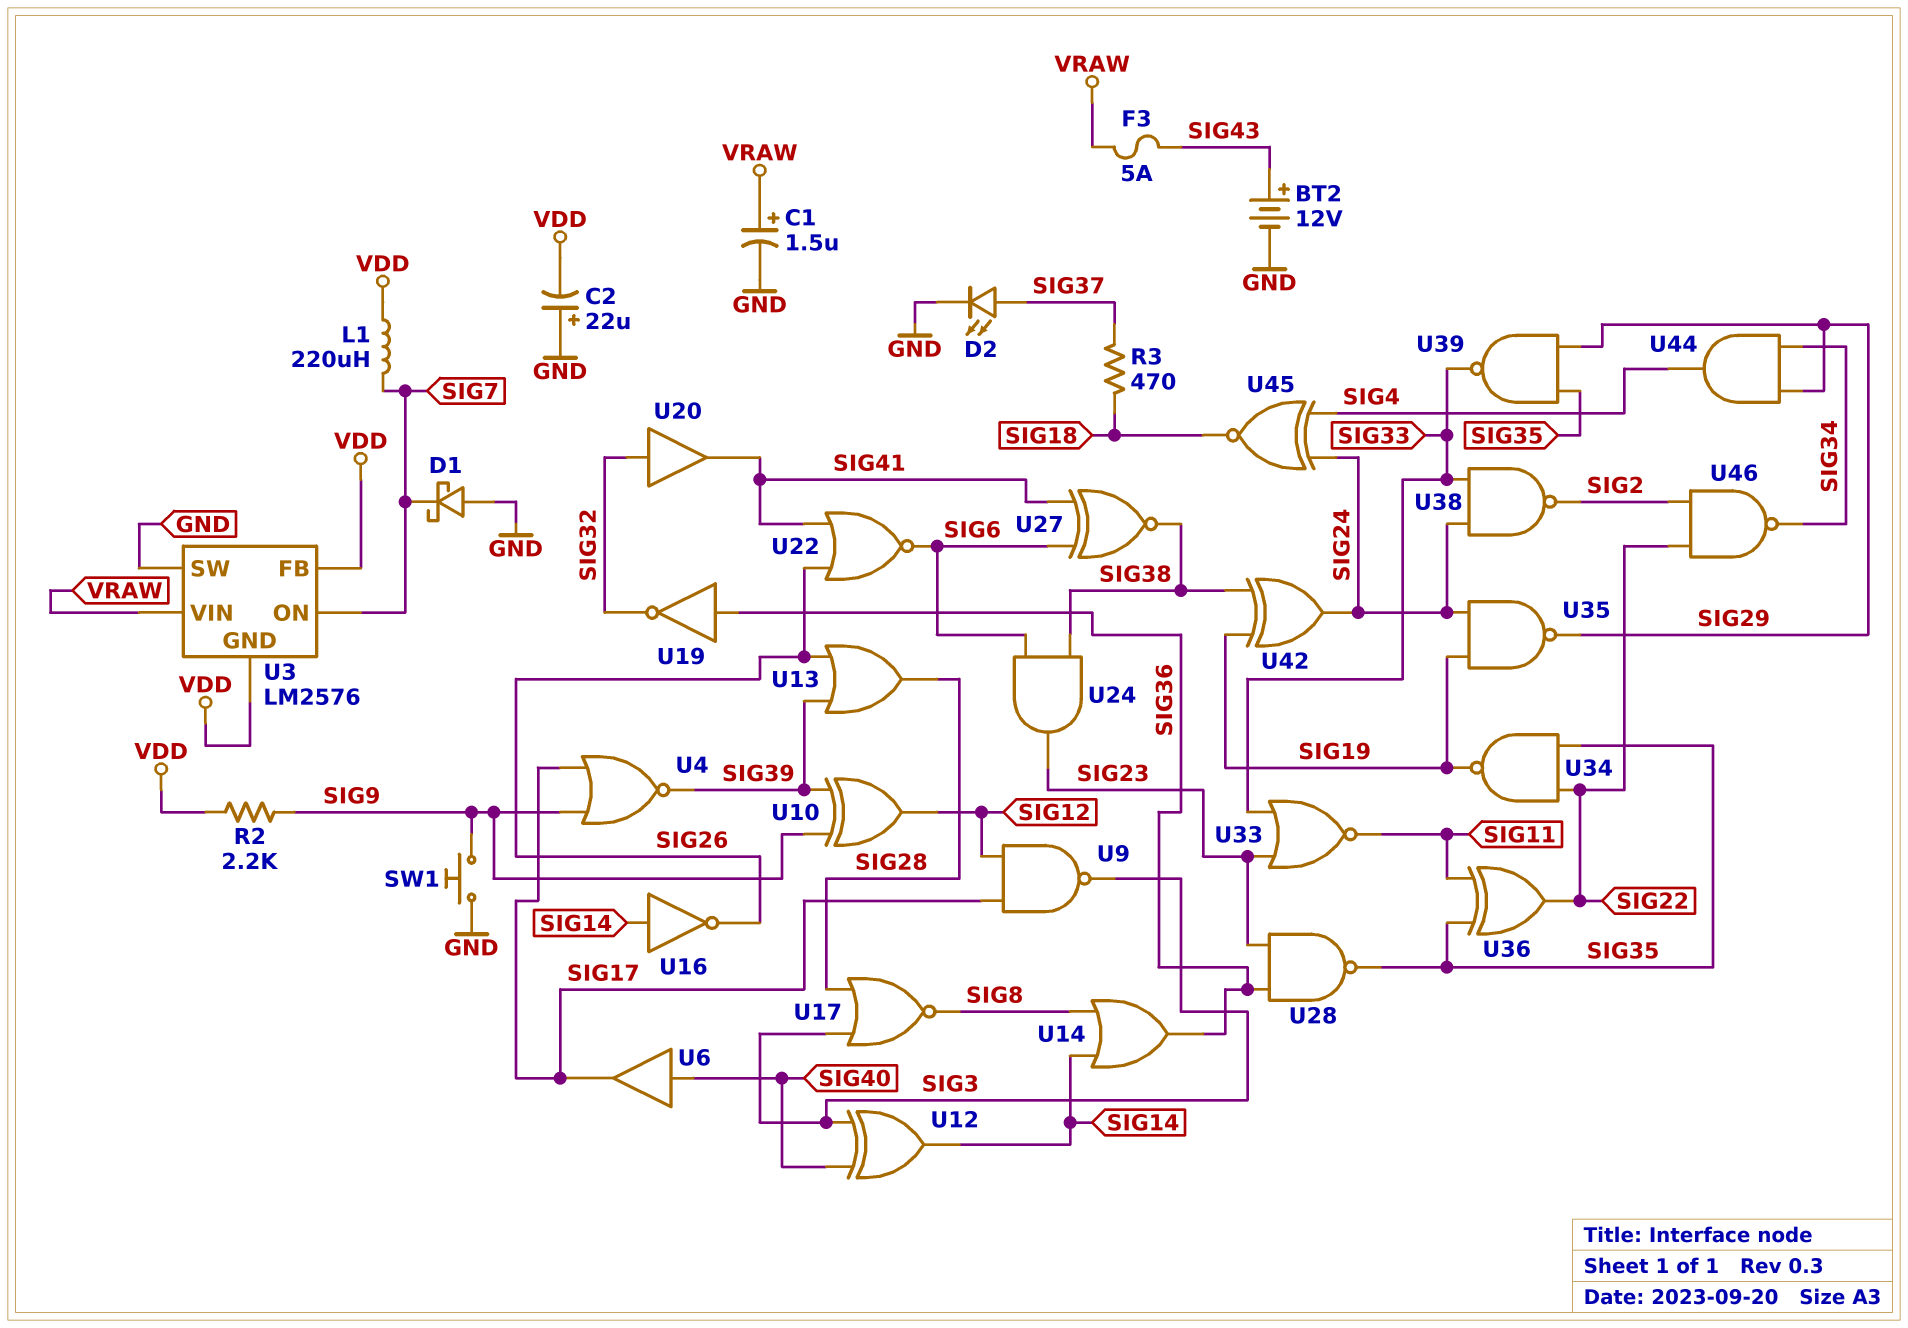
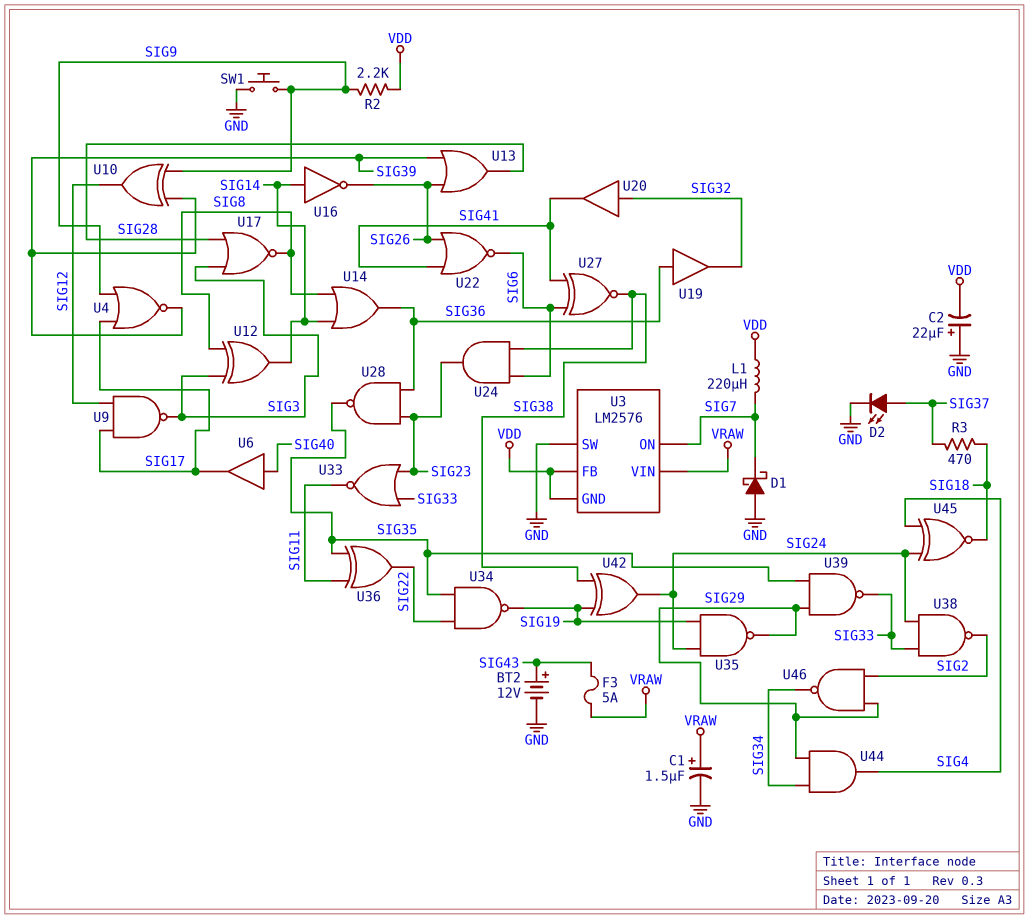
U12: XOR (in SIG3, in SIG40, out SIG14) -> XOR (in SIG3, in SIG8, out SIG14)
U19: NOT (in SIG36, out SIG32) -> buffer (in SIG36, out SIG32)
U46: NAND (in SIG2, in SIG22, out SIG34) -> NAND (in SIG2, in SIG29, out SIG34)

